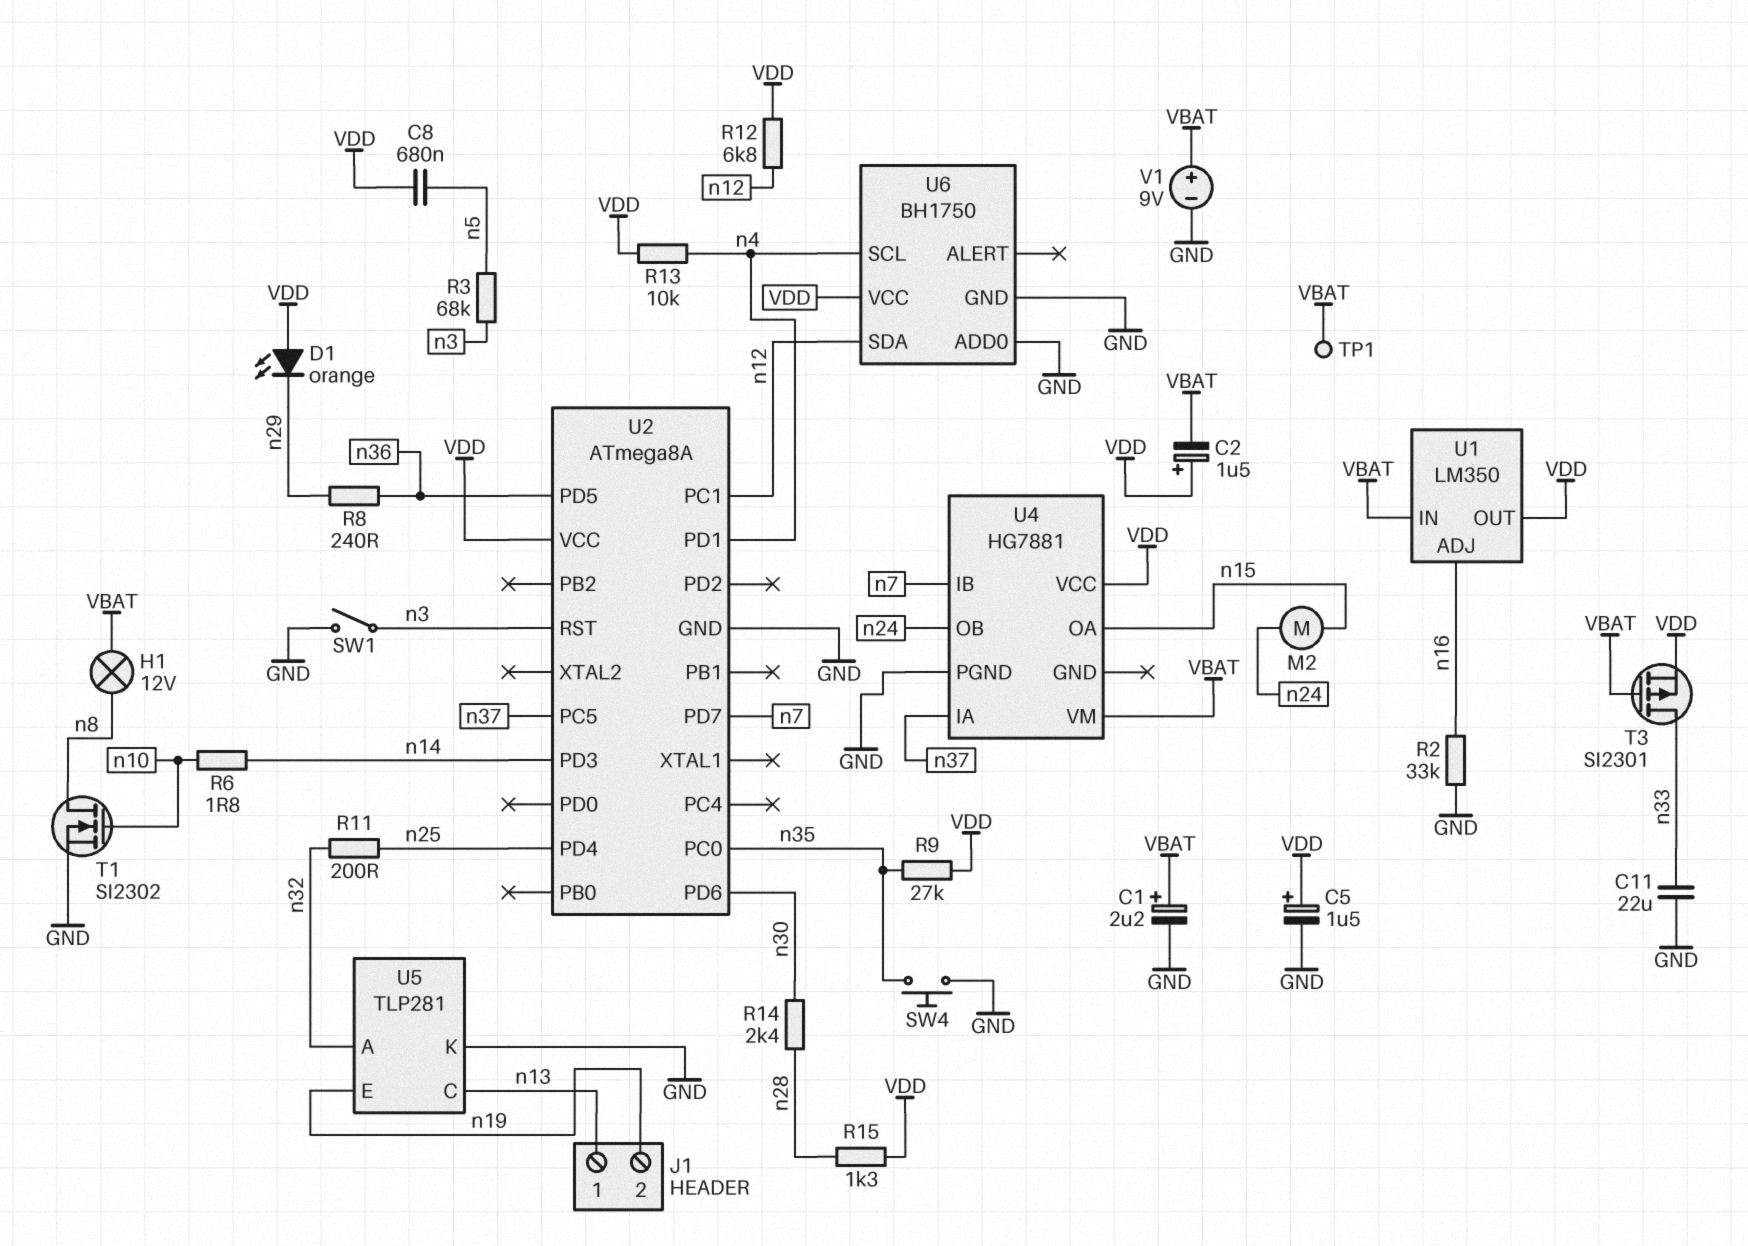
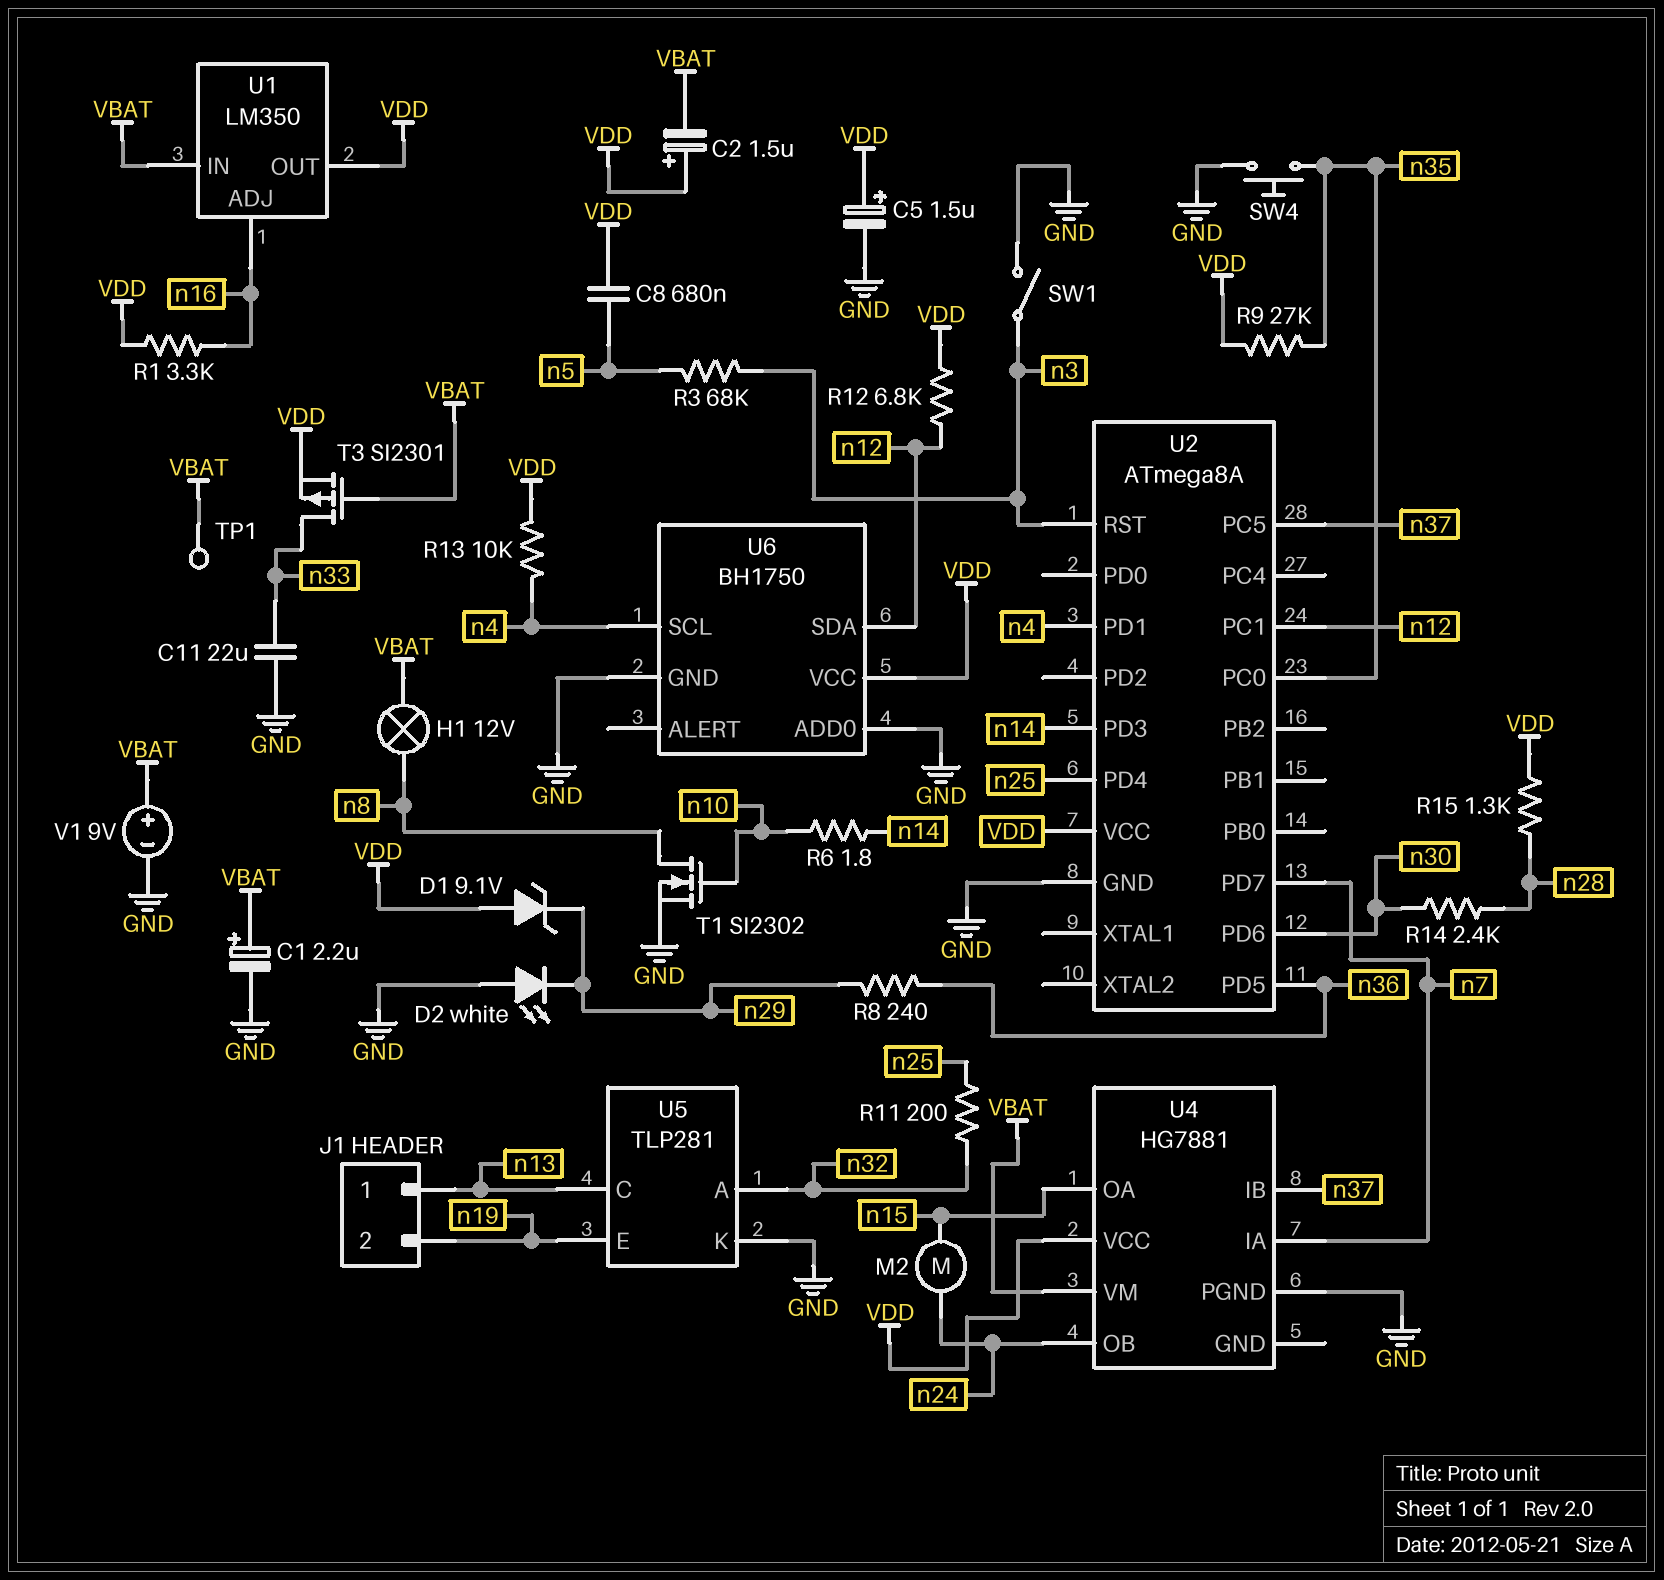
D1: LED orange (A VDD, K n29) -> zener 9.1V (A VDD, K n29)
D2: none -> LED white (A GND, K n29)
R1: none -> 3.3k (VDD, n16)
R2: 33k (GND, n16) -> none
U4 pin IA: n37 -> n7
U4 pin IB: n7 -> n37

